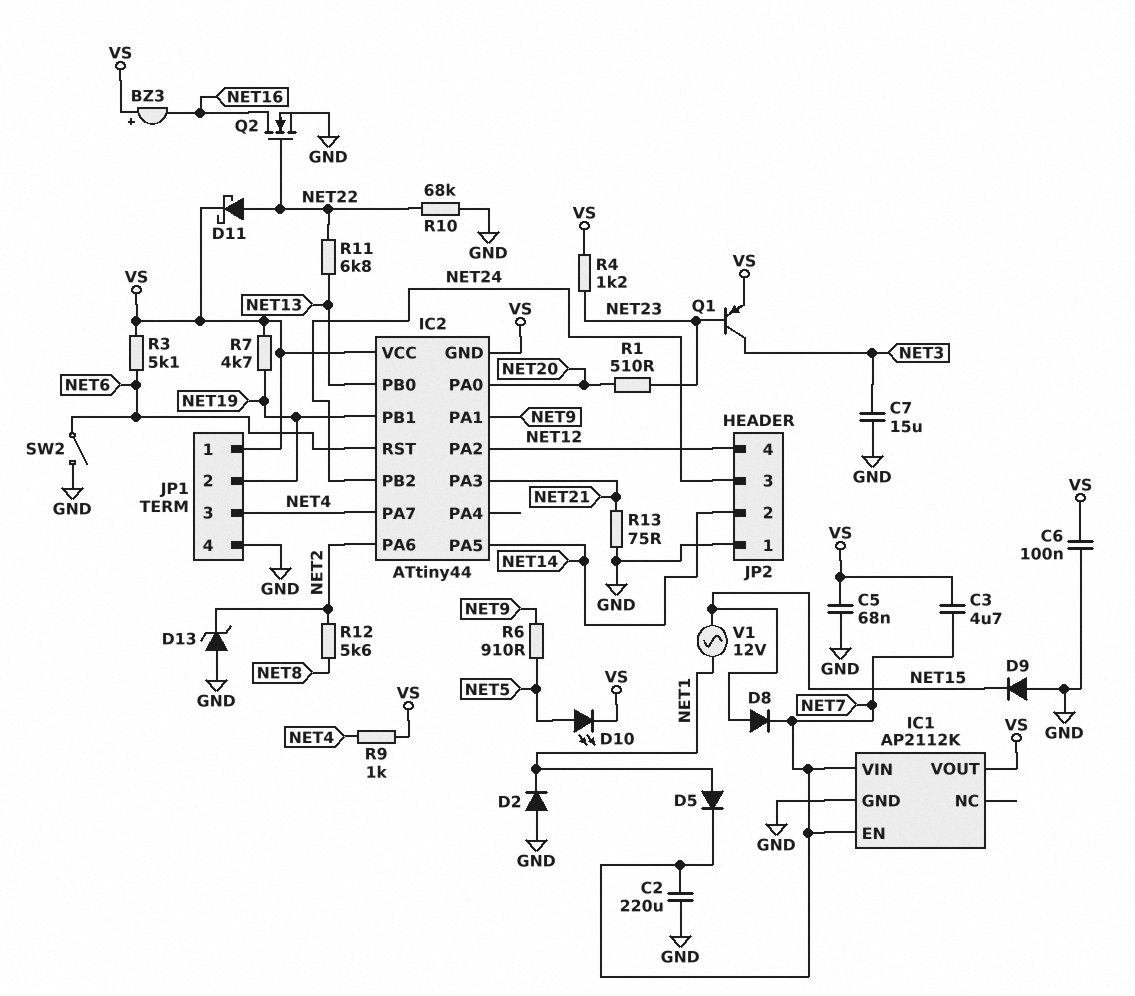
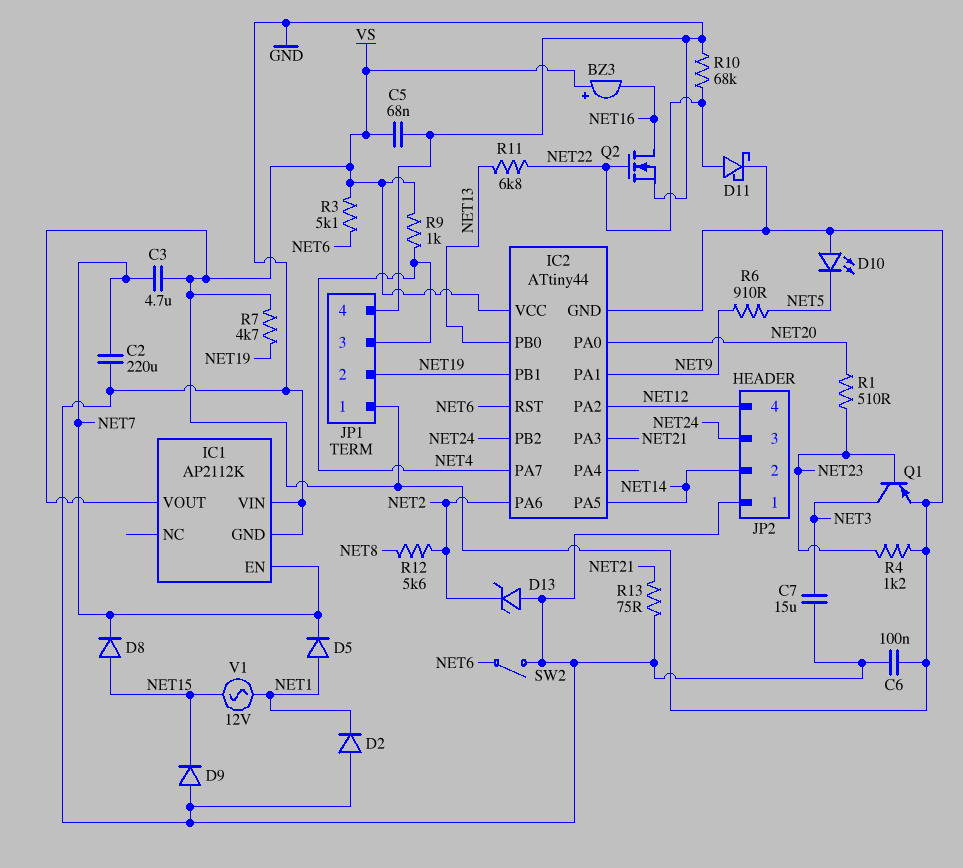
D10: LED (A NET5, K VS) -> LED (A VS, K NET5)
IC1 pin VIN: NET7 -> GND

